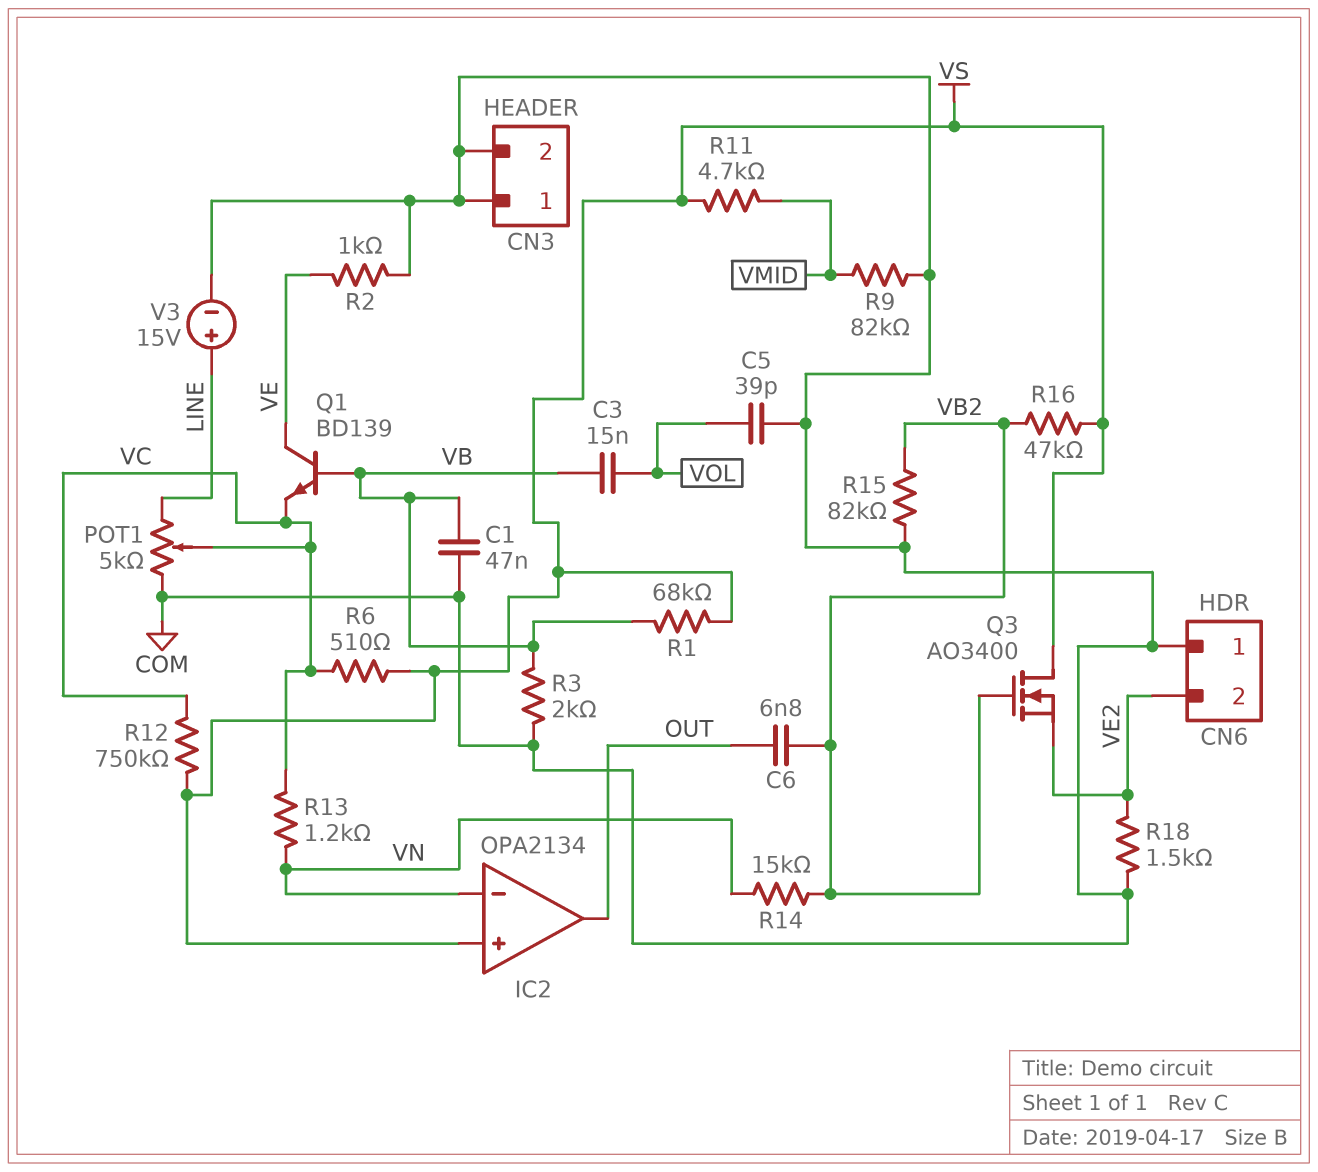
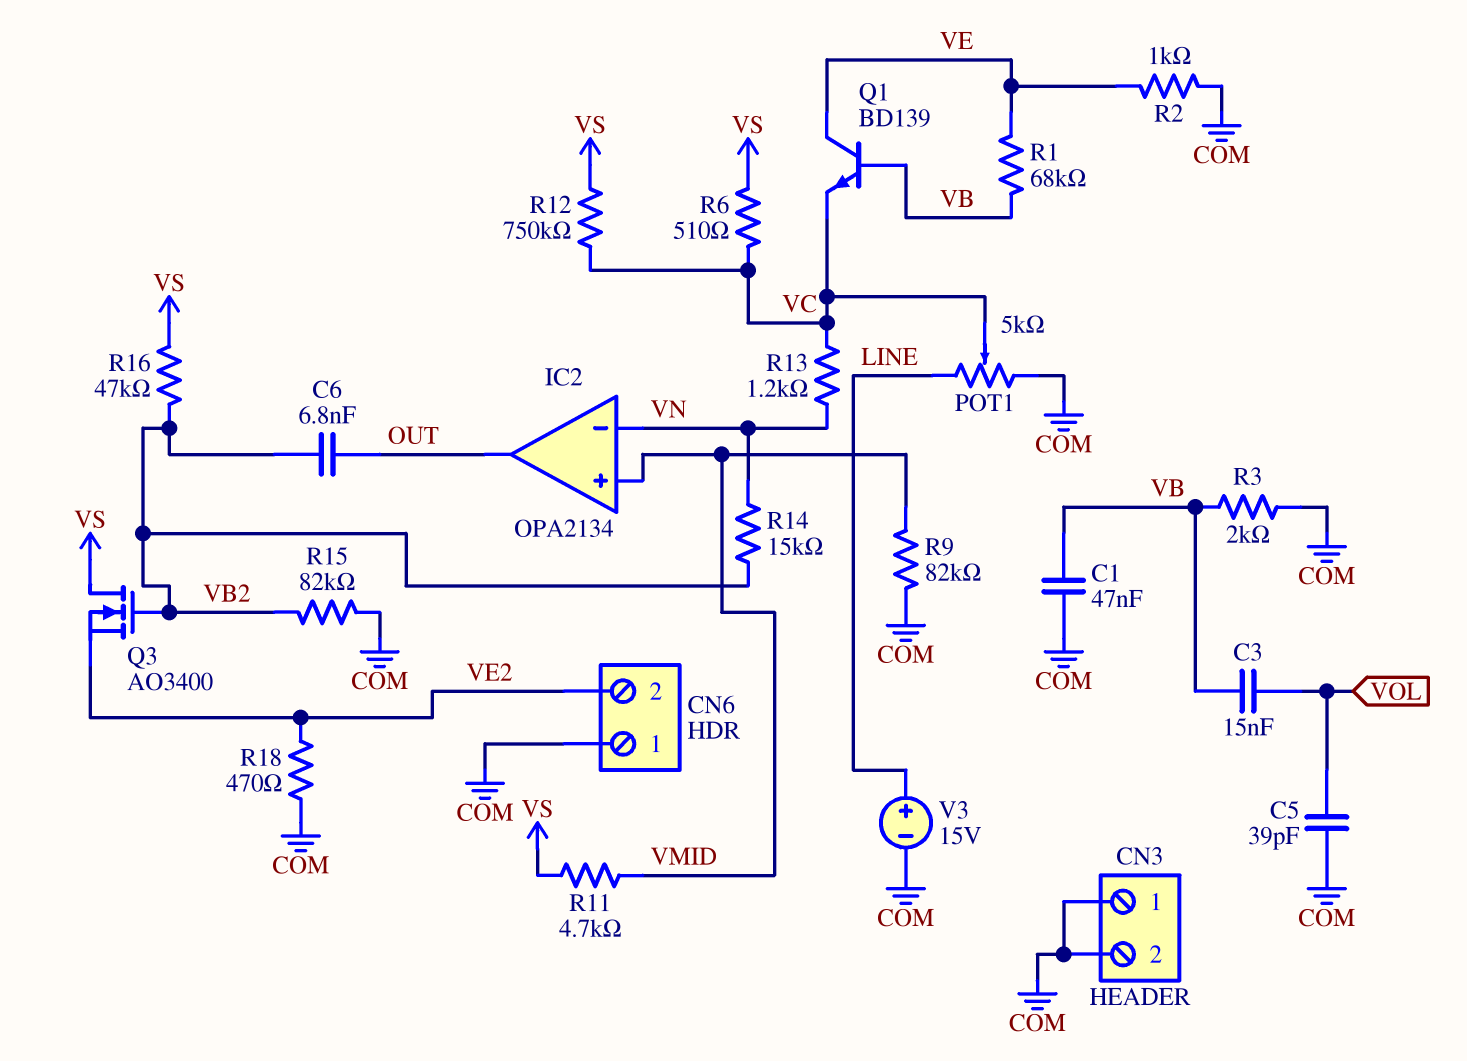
IC2 pin in+: VS -> VMID
R1: 68k (VB, VS) -> 68k (VB, VE)
R18: 1.5k (COM, VE2) -> 470 (COM, VE2)

